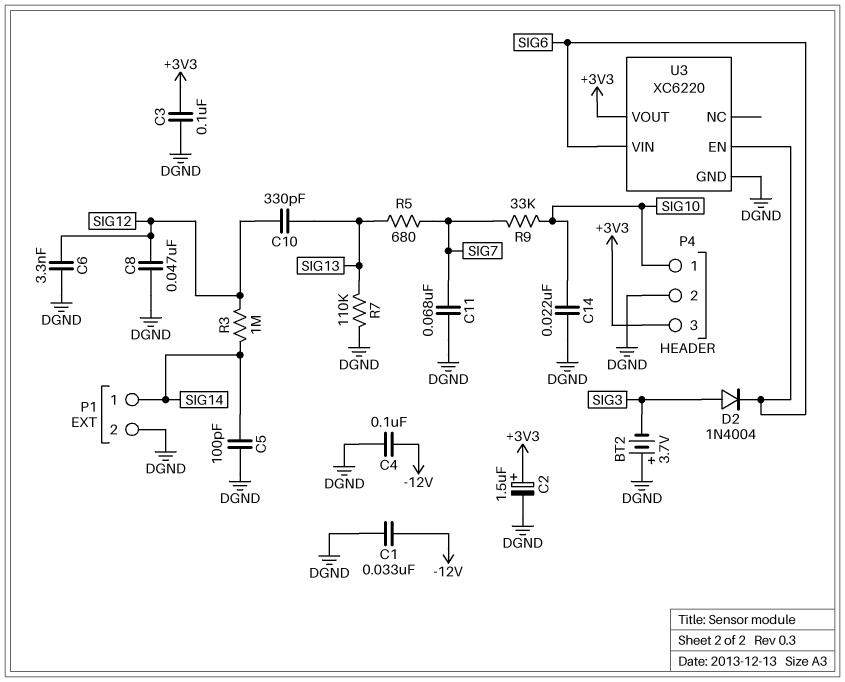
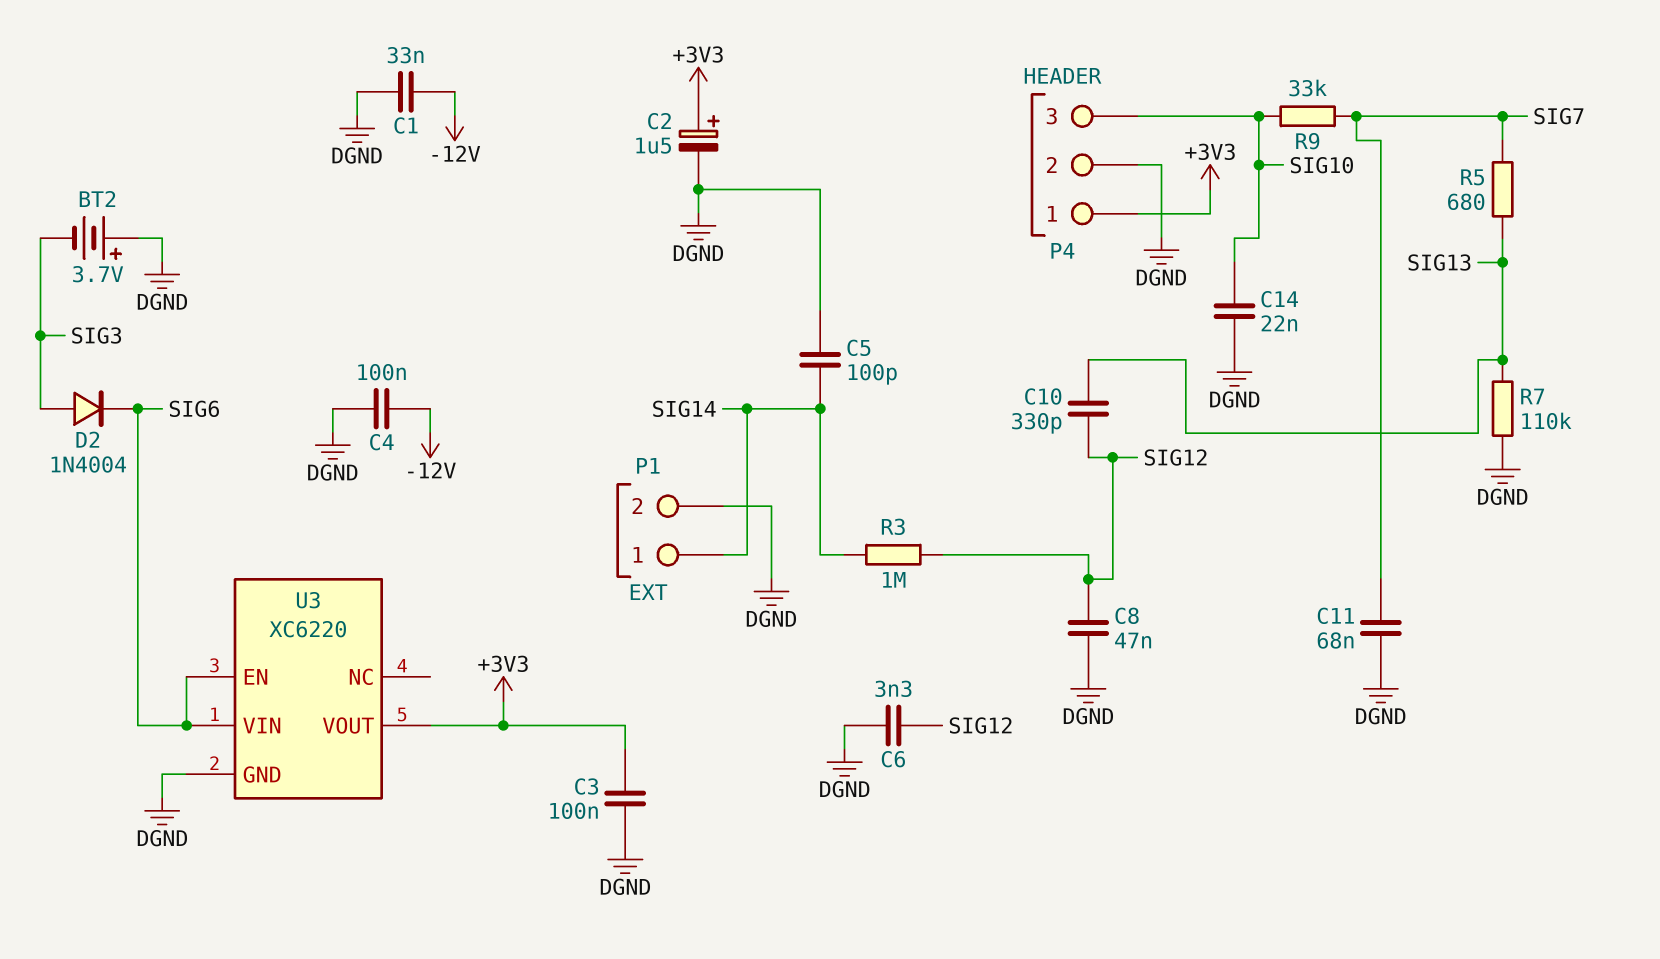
P4 pin 1: SIG10 -> +3V3
P4 pin 3: +3V3 -> SIG10

